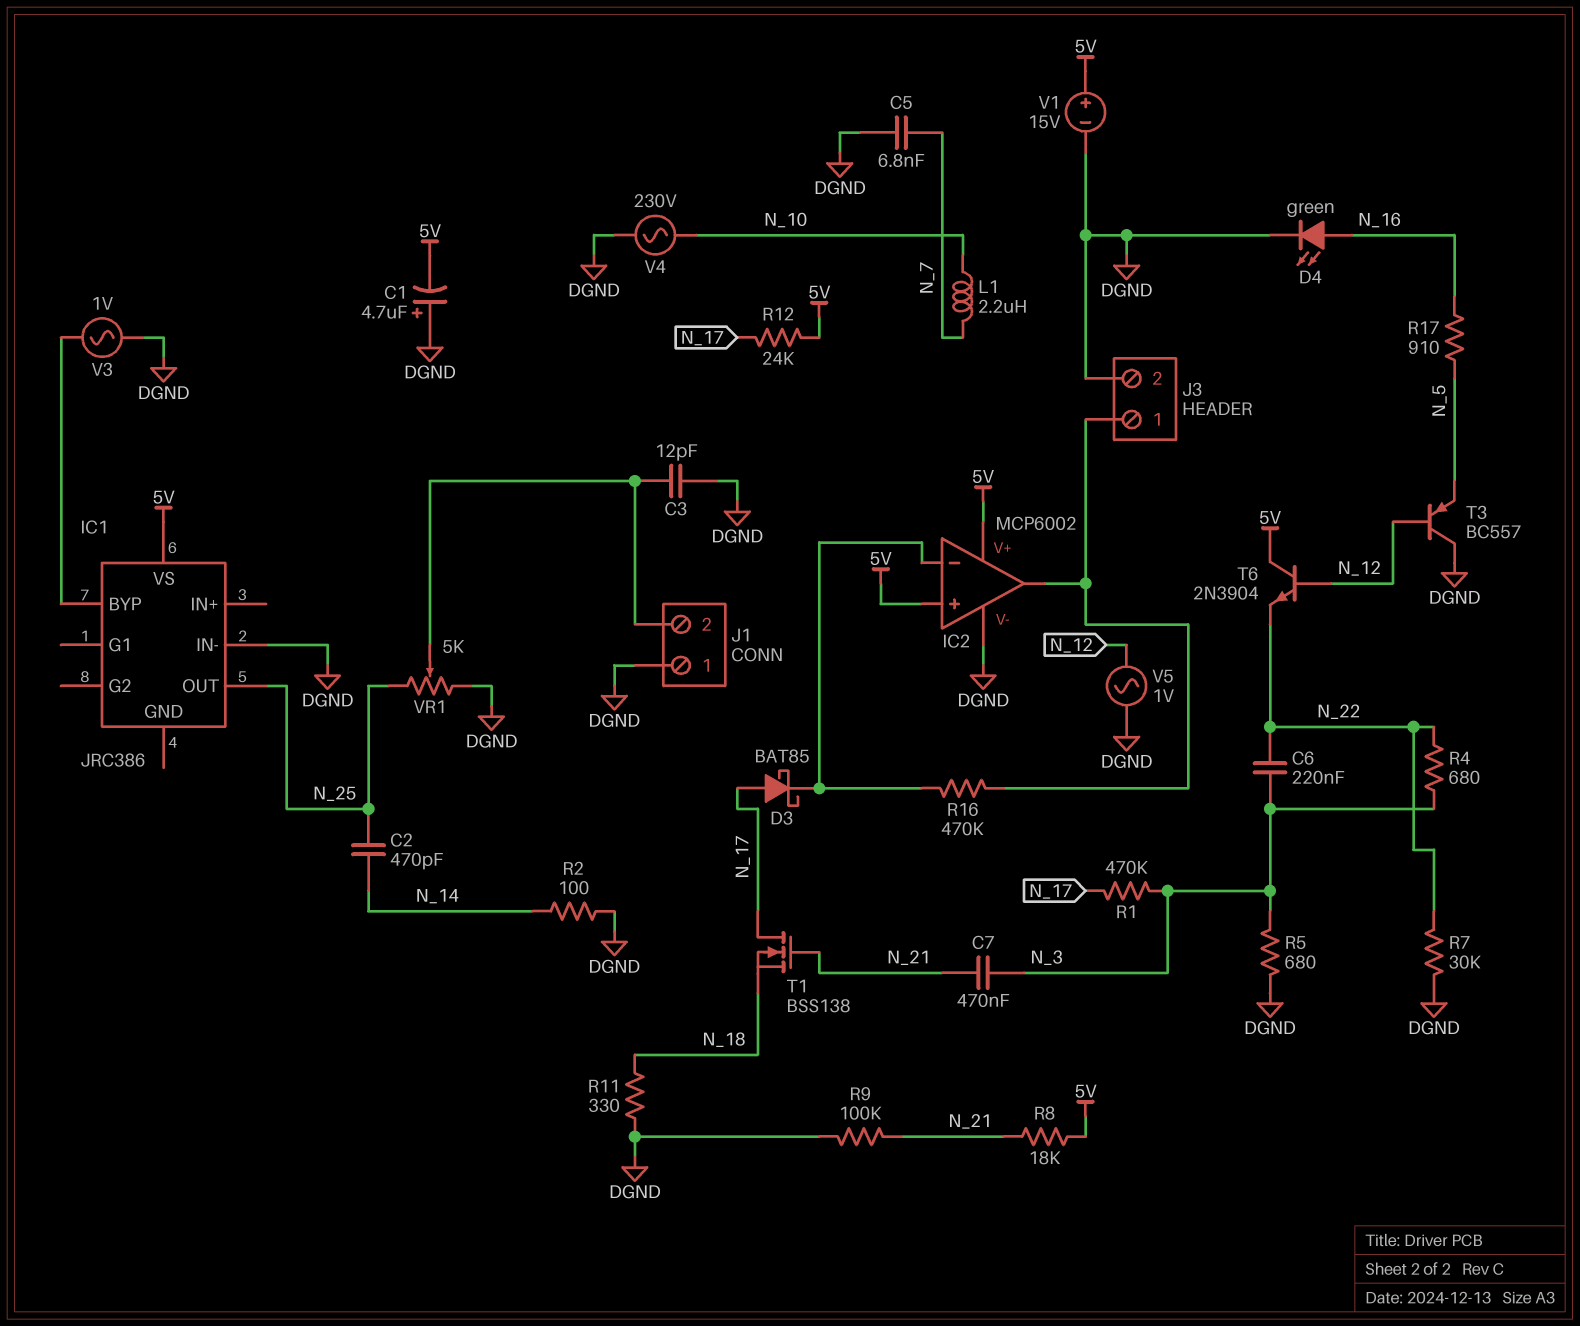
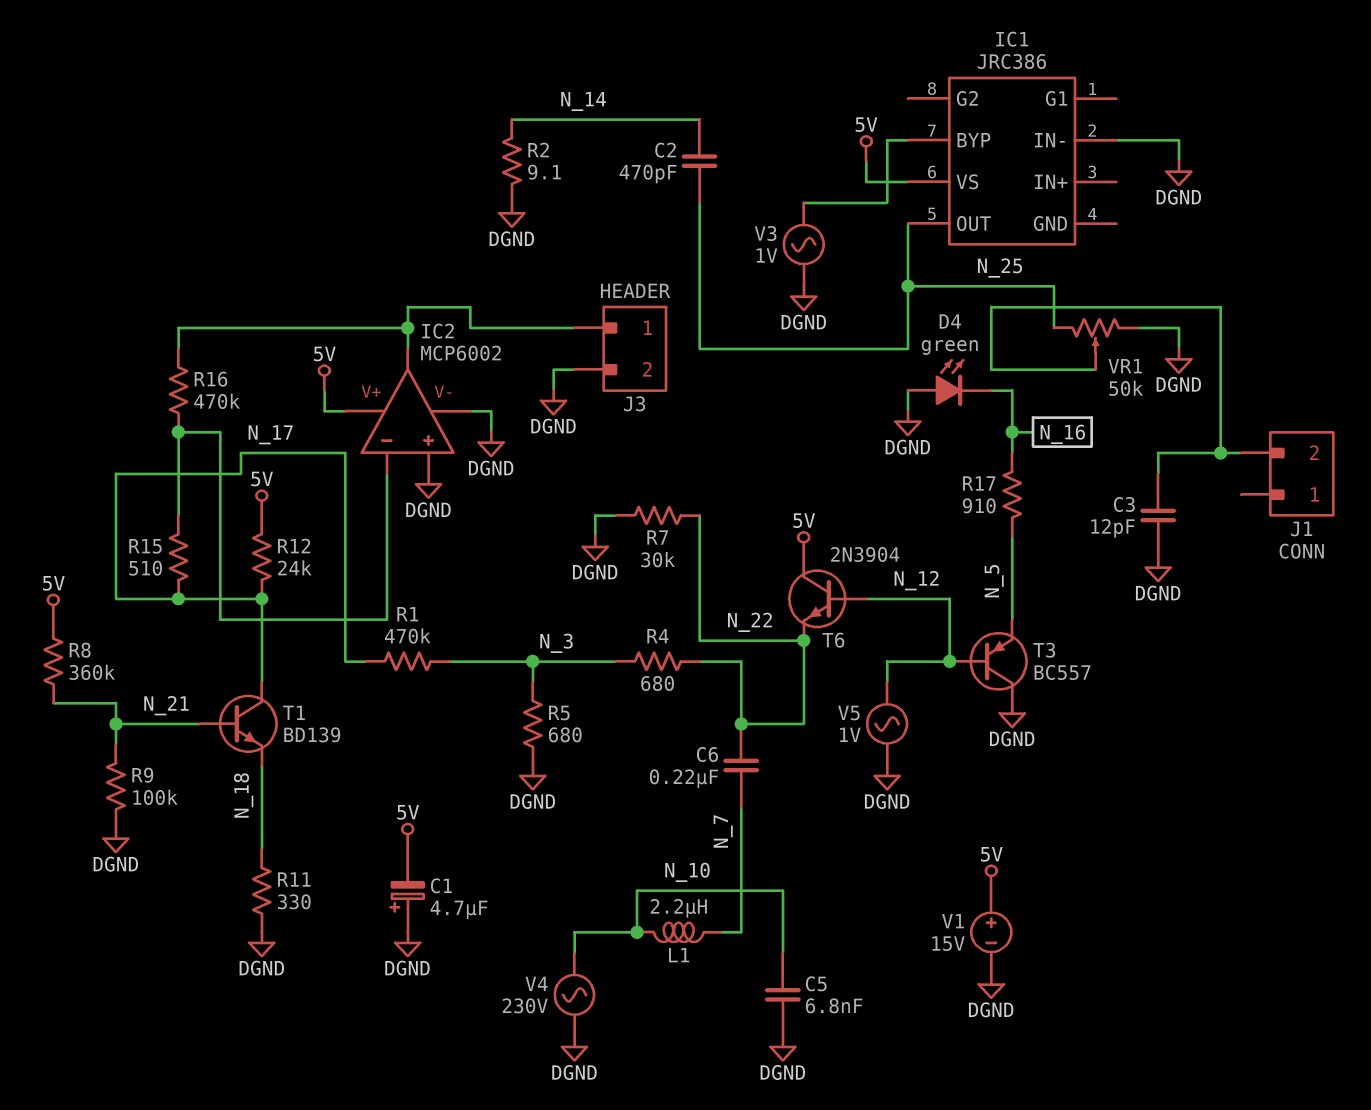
C5: 6.8nF (DGND, N_7) -> 6.8nF (DGND, N_10)
C6: 220nF (N_3, N_22) -> 220nF (N_7, N_22)
C7: 470nF (N_3, N_21) -> none
D3: schottky BAT85 (A N_17, K IC2/in-) -> none
D4: LED green (A N_16, K DGND) -> LED green (A DGND, K N_16)
IC2 pin in+: 5V -> DGND
J1 pin 1: DGND -> none
R2: 100 (DGND, N_14) -> 9.1 (DGND, N_14)
R8: 18k (5V, N_21) -> 360k (5V, N_21)
R15: none -> 510 (IC2/in-, N_17)
T1: NMOS BSS138 (G N_21, D N_17, S N_18) -> NPN BD139 (B N_21, C N_17, E N_18)
VR1: 5k (DGND, N_25, wiper J1/2) -> 50k (DGND, N_25, wiper J1/2)

